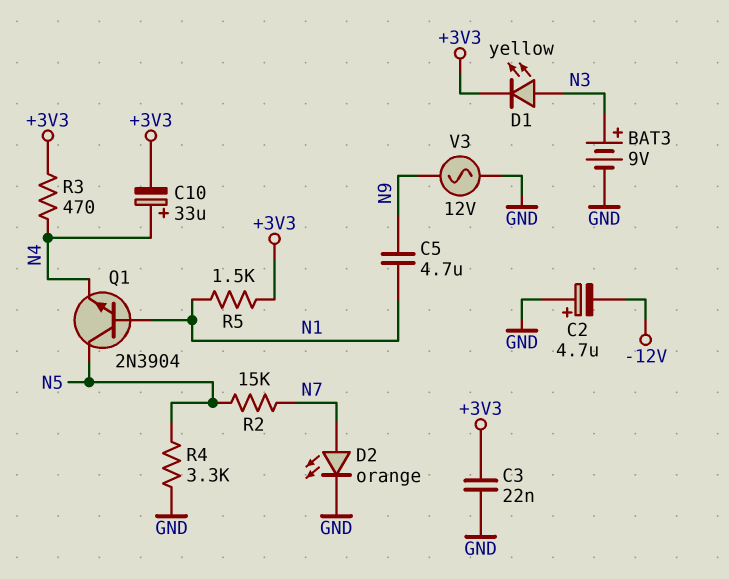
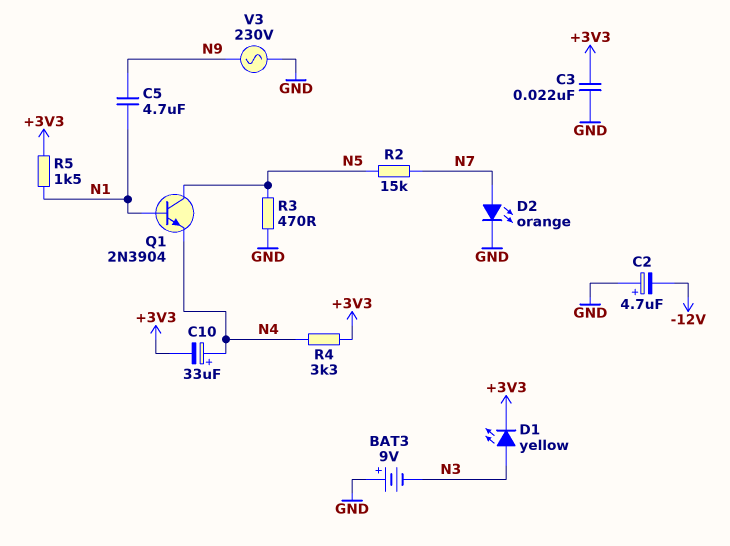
BAT3: 9V (plus N3, minus GND) -> 9V (plus GND, minus N3)
R3: 470 (+3V3, N4) -> 470 (GND, N5)
R4: 3.3k (GND, N5) -> 3.3k (+3V3, N4)
V3: AC 12V (GND, N9) -> AC 230V (GND, N9)

